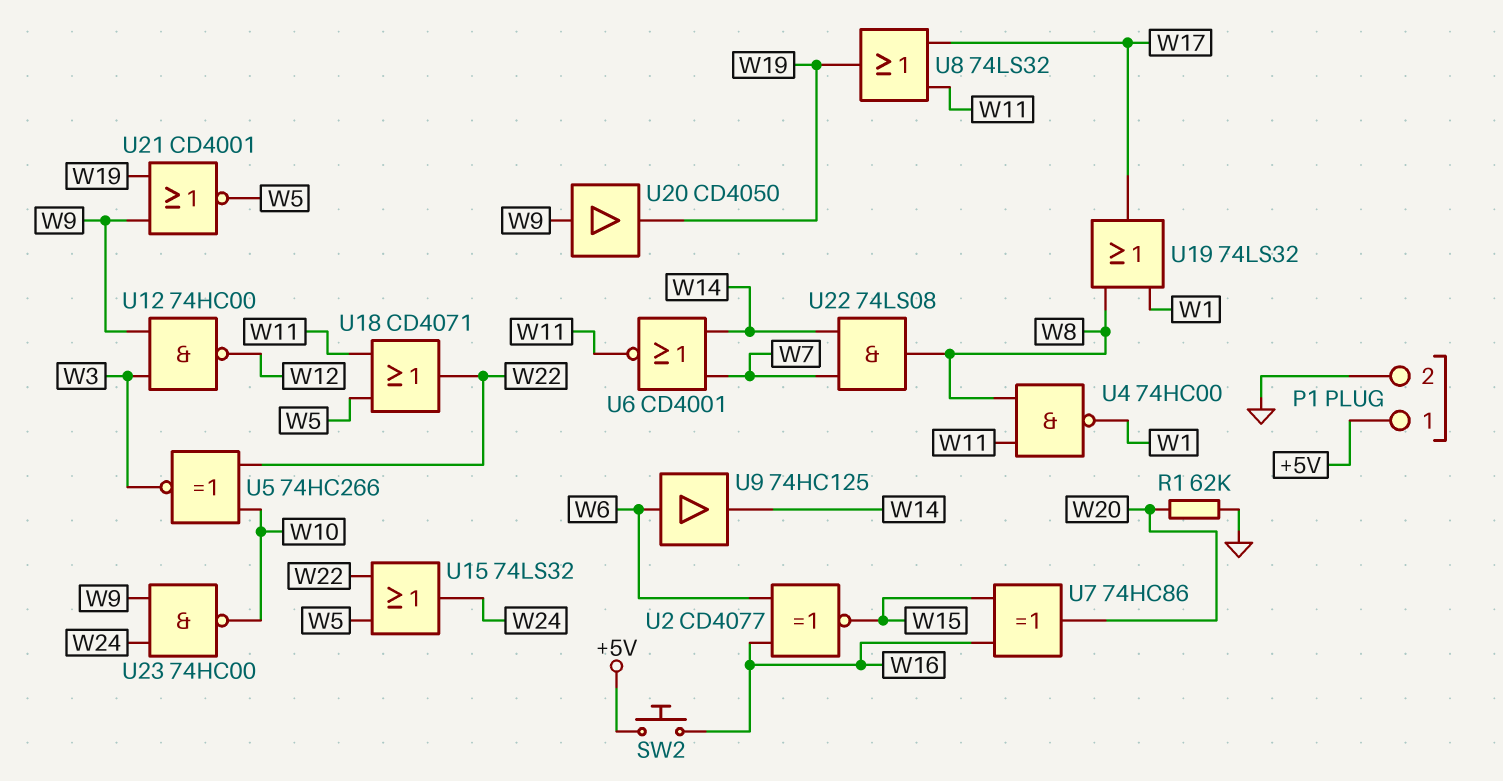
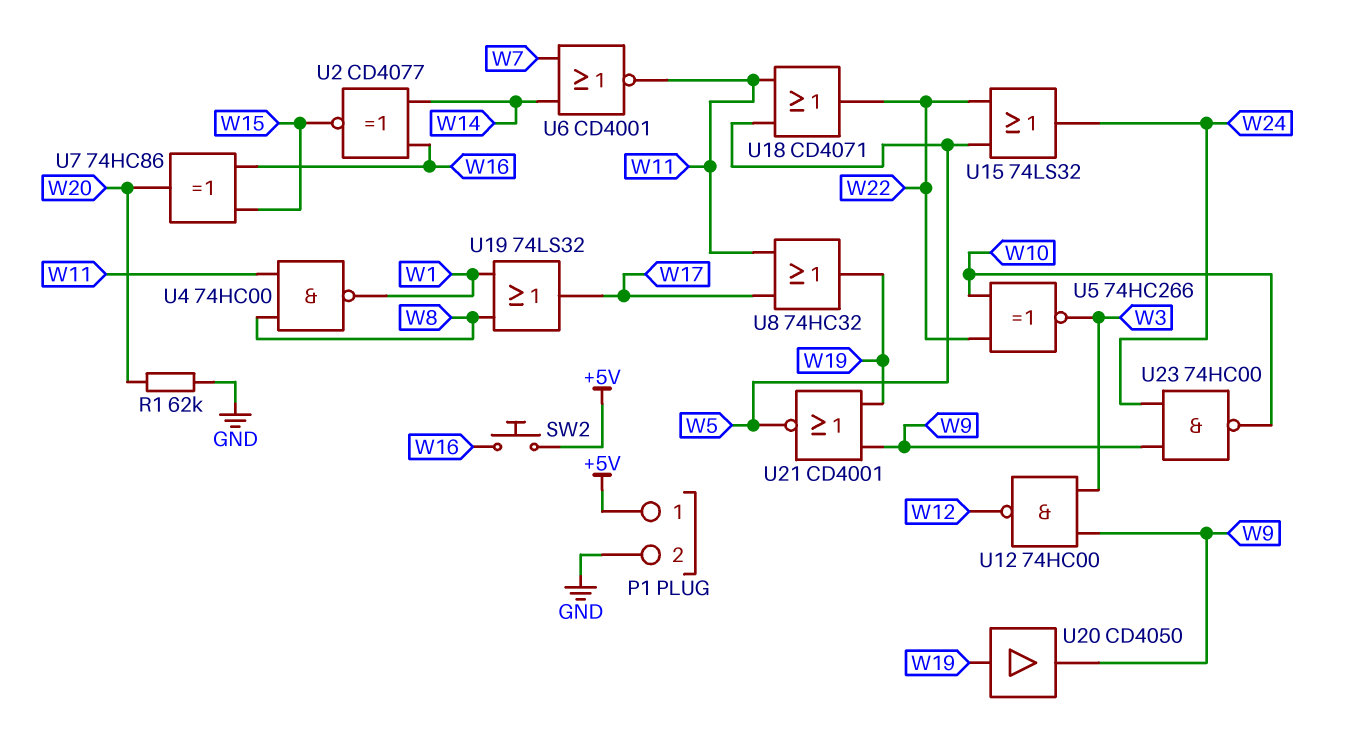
U2: XNOR CD4077 (in W6, in W16, out W15) -> XNOR CD4077 (in W14, in W16, out W15)
U8: OR 74LS32 (in W11, in W17, out W19) -> OR 74HC32 (in W11, in W17, out W19)
U9: buffer 74HC125 (in W6, out W14) -> none
U20: buffer CD4050 (in W9, out W19) -> buffer CD4050 (in W19, out W9)
U22: AND 74LS08 (in W7, in W14, out W8) -> none

